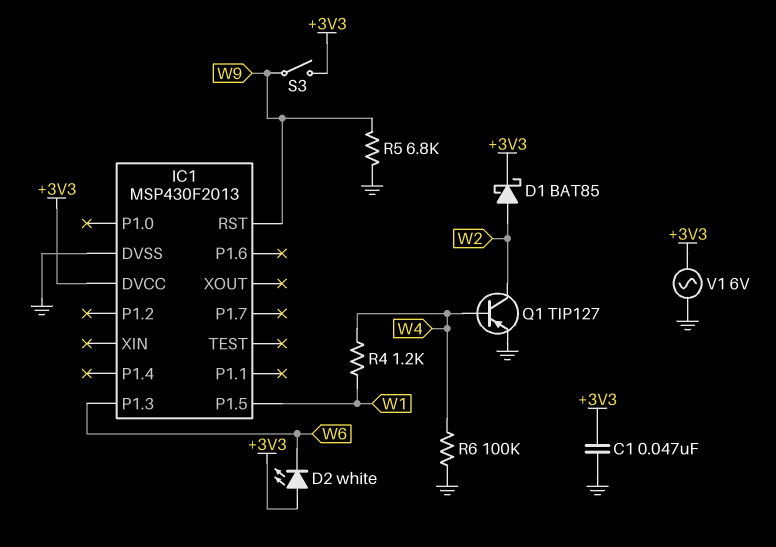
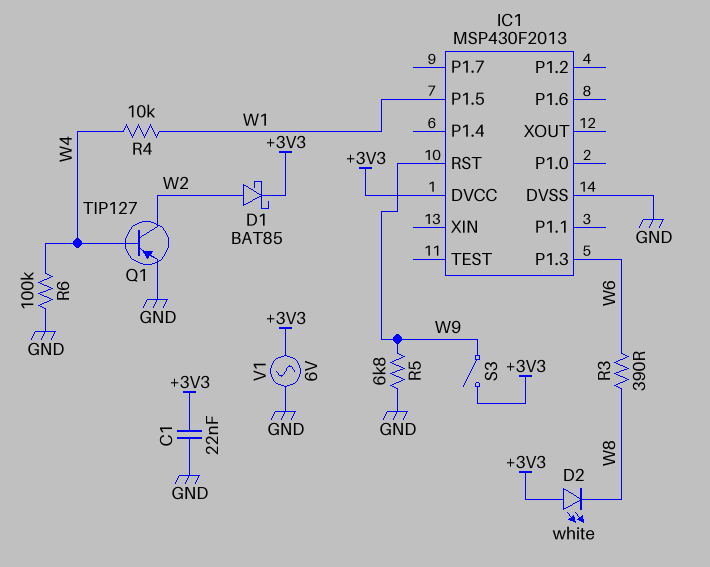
C1: 47nF (+3V3, GND) -> 22nF (+3V3, GND)
D2: LED white (A +3V3, K W6) -> LED white (A +3V3, K W8)
R3: none -> 390 (W6, W8)
R4: 1.2k (W1, W4) -> 10k (W1, W4)

